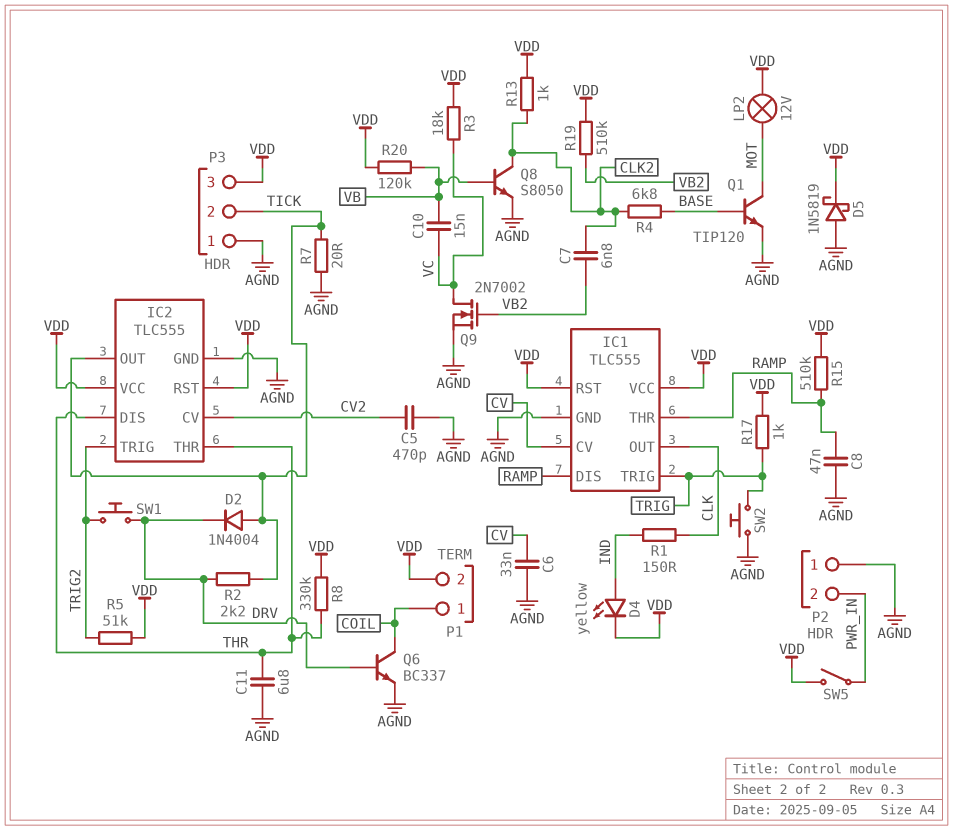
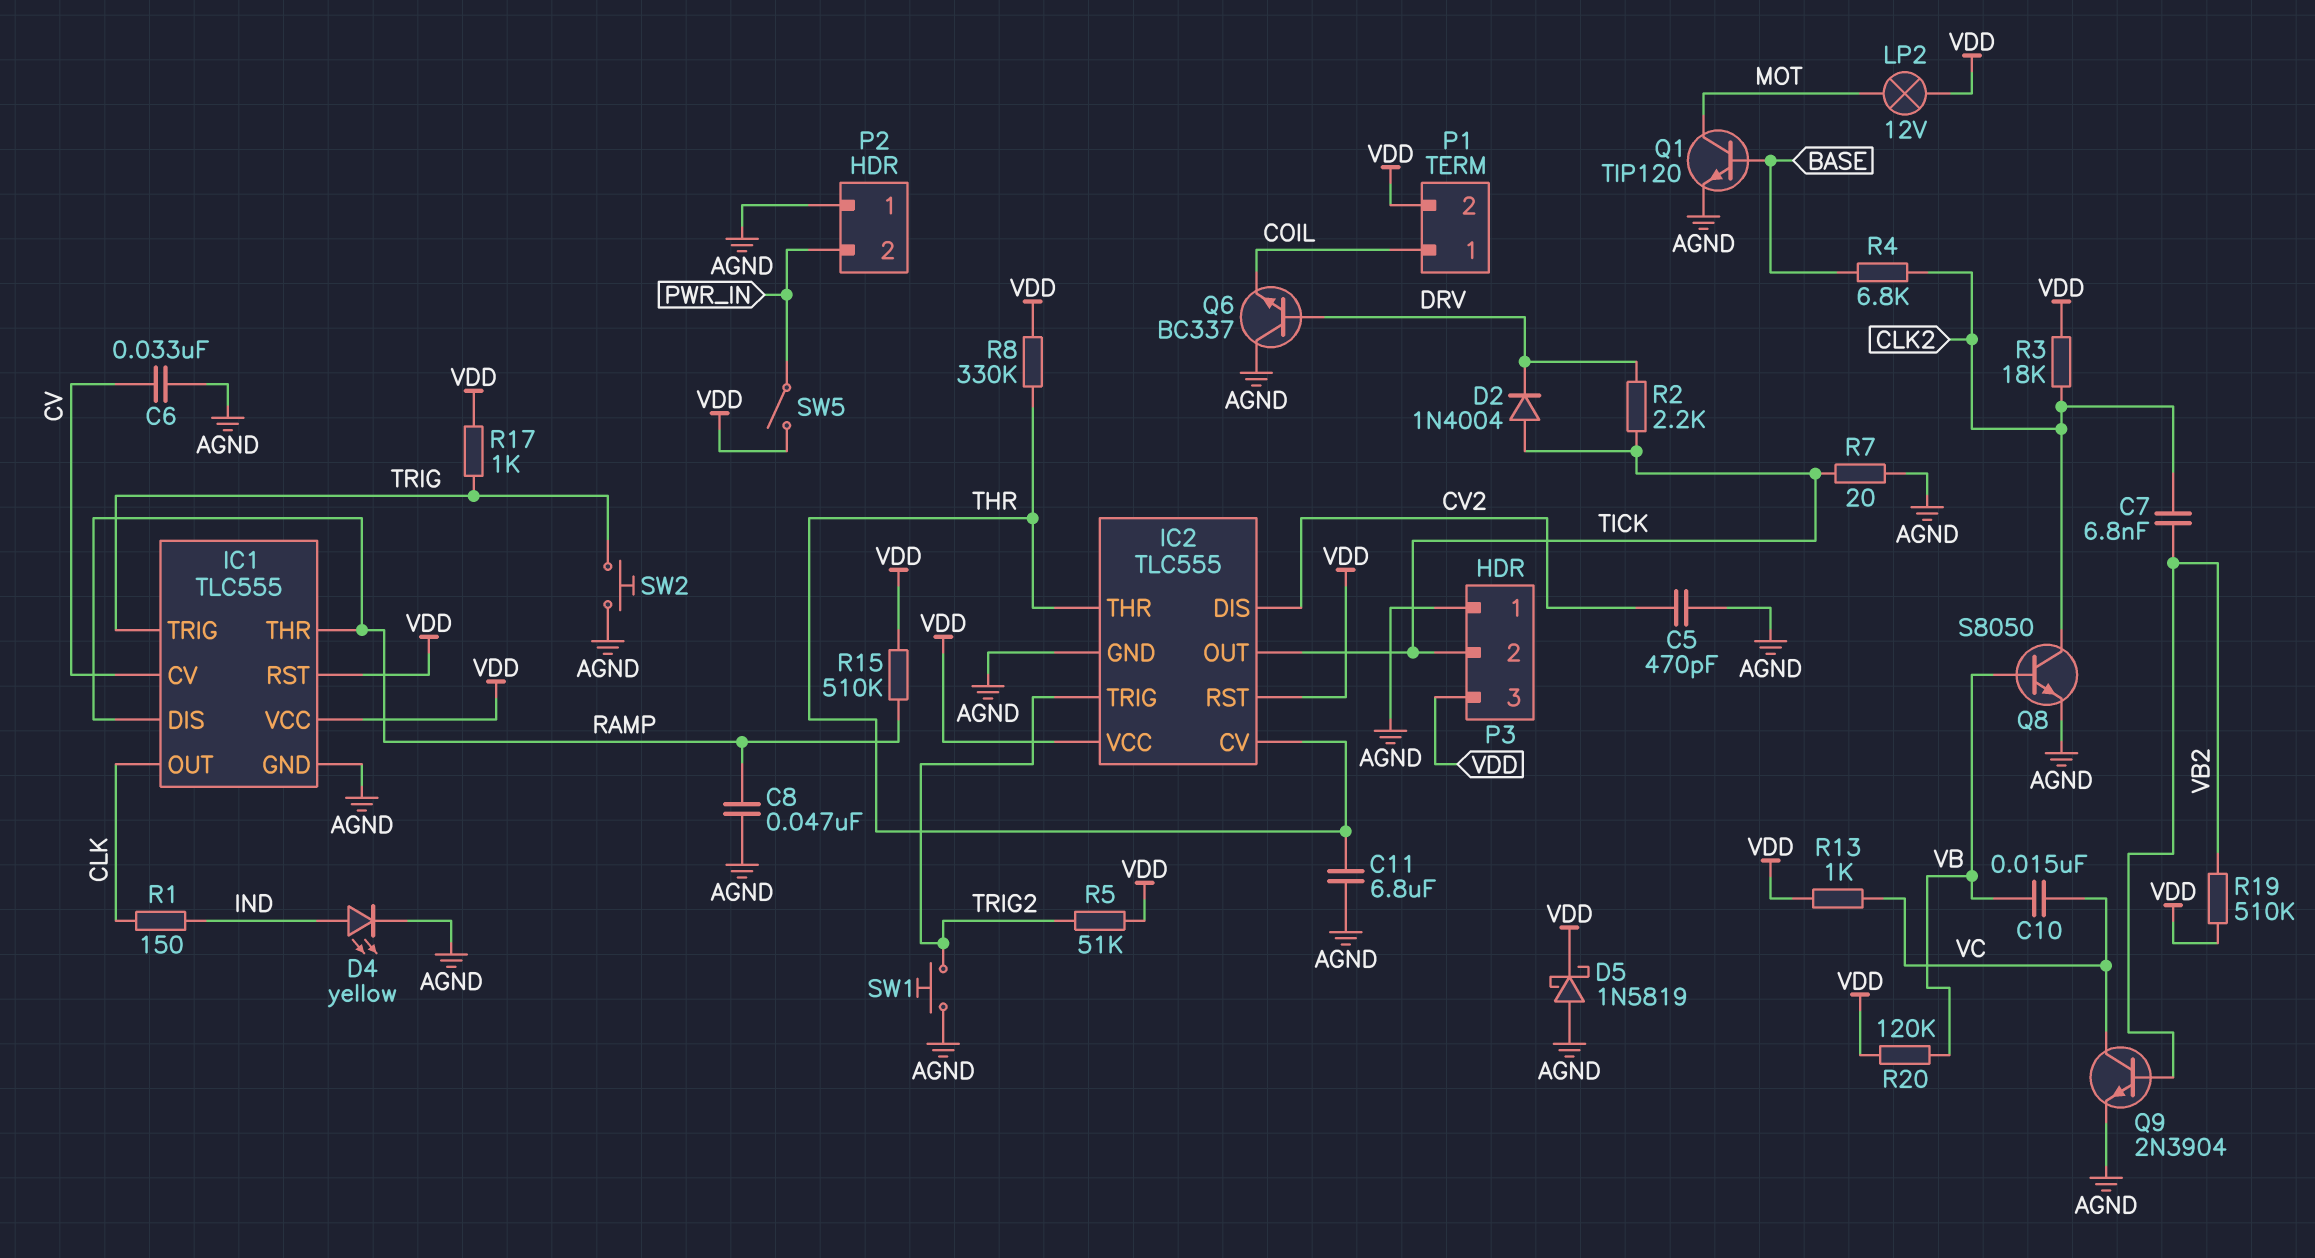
D4: LED yellow (A IND, K VDD) -> LED yellow (A IND, K AGND)
IC2 pin CV: CV2 -> THR
IC2 pin DIS: THR -> CV2
Q6: NPN BC337 (B DRV, C COIL, E AGND) -> NPN BC337 (B DRV, C AGND, E COIL)
Q9: NMOS 2N7002 (G VB2, D VC, S AGND) -> NPN 2N3904 (B VB2, C VC, E AGND)
R3: 18k (VC, VDD) -> 18k (CLK2, VDD)
R13: 1k (CLK2, VDD) -> 1k (VC, VDD)
SW1: button (DRV, TRIG2) -> button (AGND, TRIG2)

